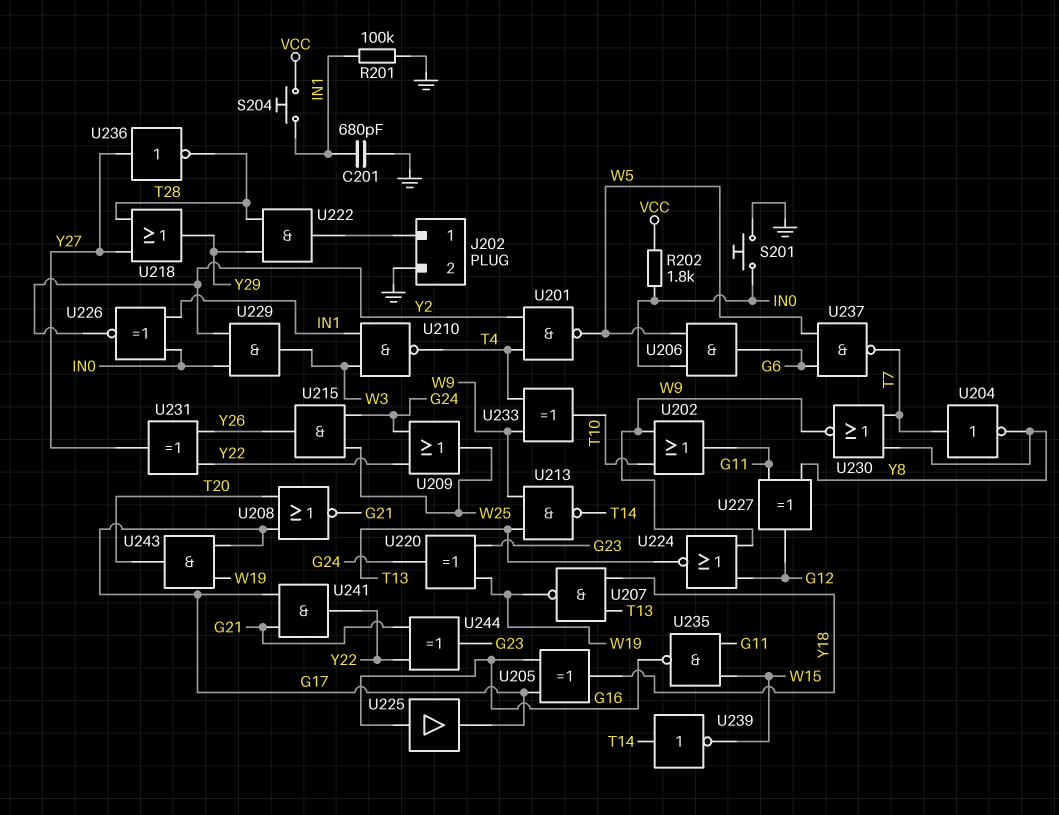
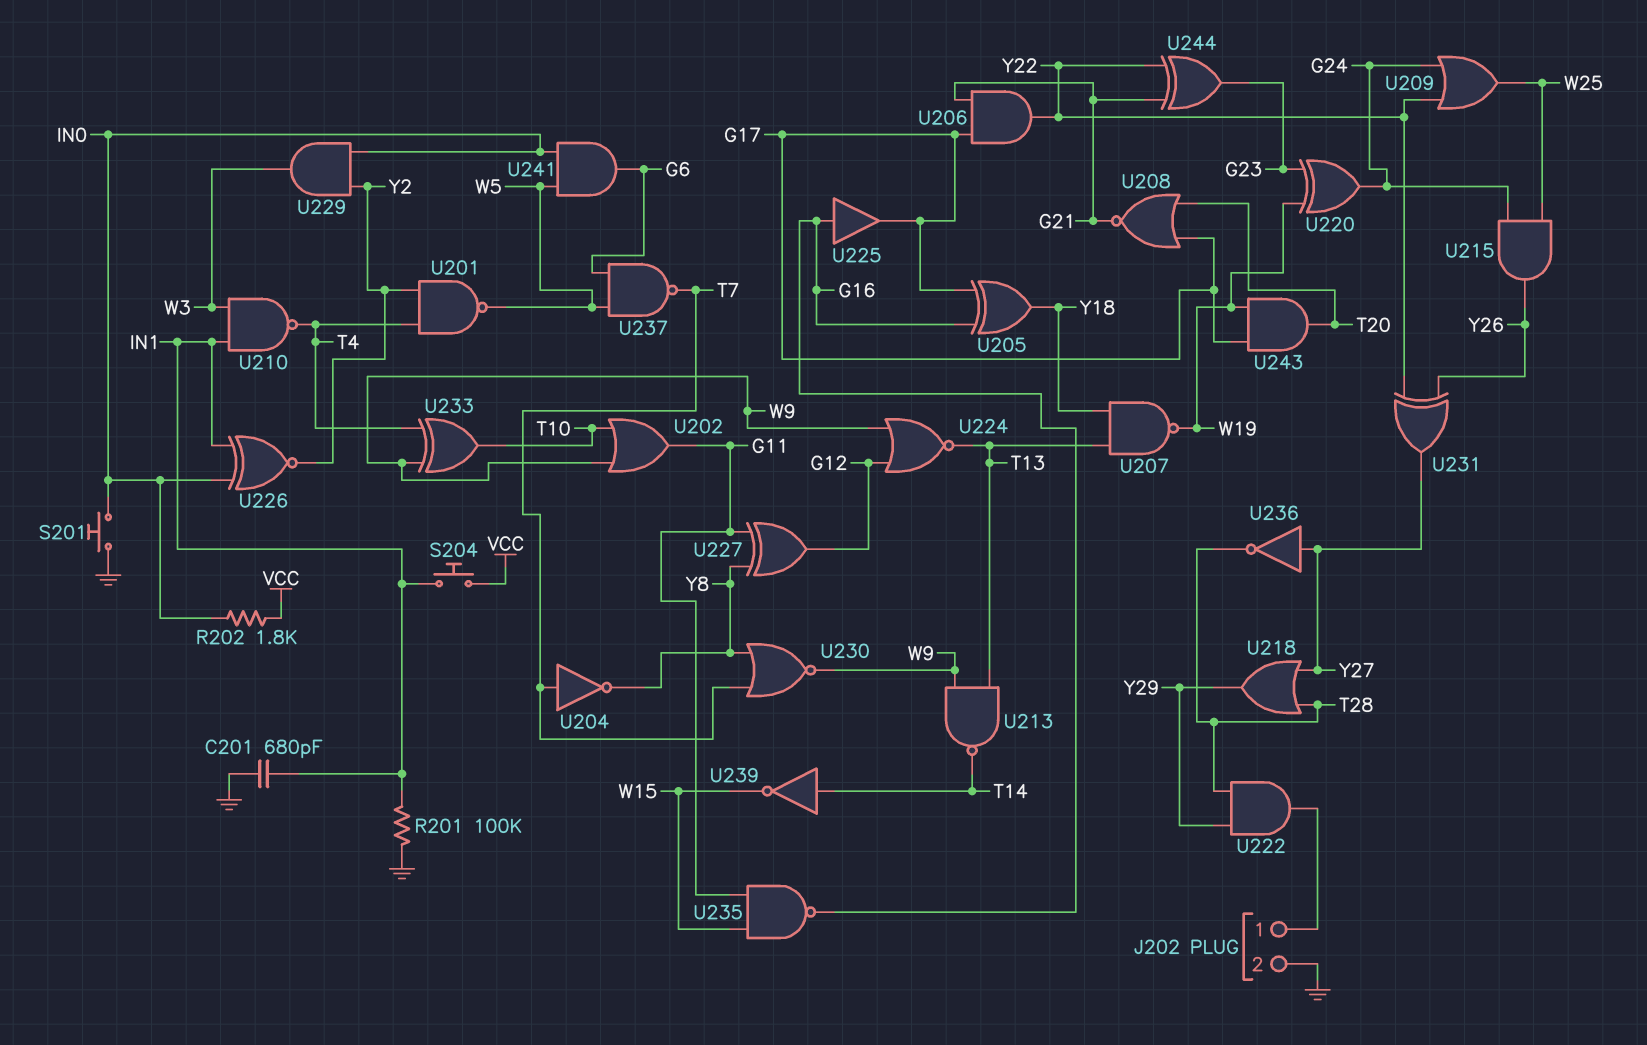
U206: AND (in IN0, in W5, out G6) -> AND (in G17, in G21, out Y22)
U241: AND (in G17, in G21, out Y22) -> AND (in IN0, in W5, out G6)

